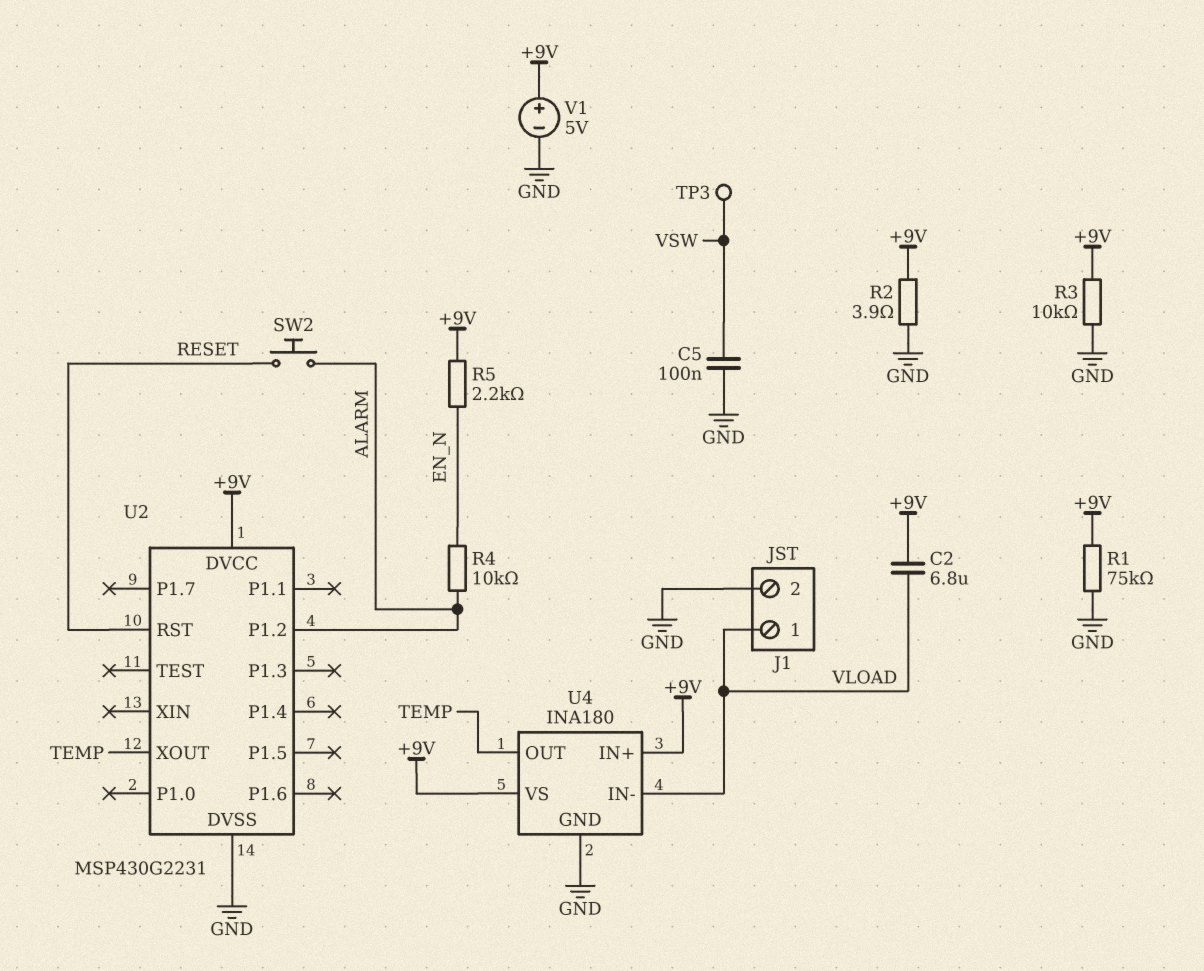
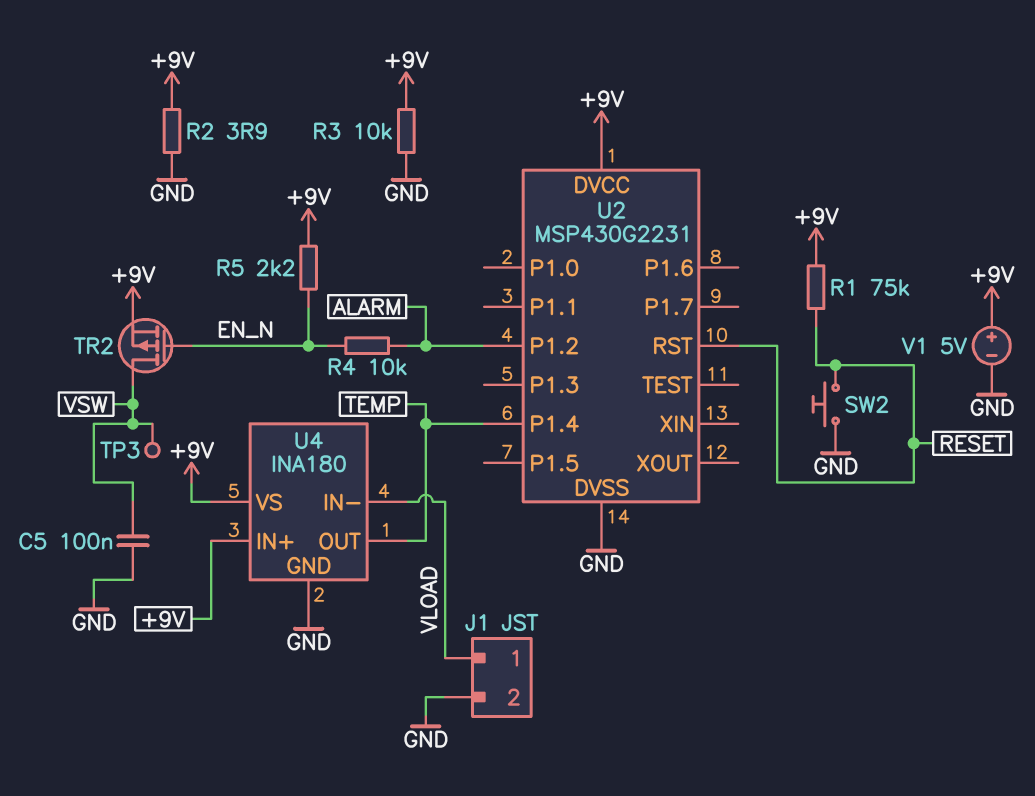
C2: 6.8uF (+9V, VLOAD) -> none
R1: 75k (+9V, GND) -> 75k (+9V, RESET)
SW2: button (ALARM, RESET) -> button (GND, RESET)
TR2: none -> PMOS (G EN_N, D VSW, S +9V)
U2 pin P1.4: none -> TEMP
U2 pin XOUT: TEMP -> none

